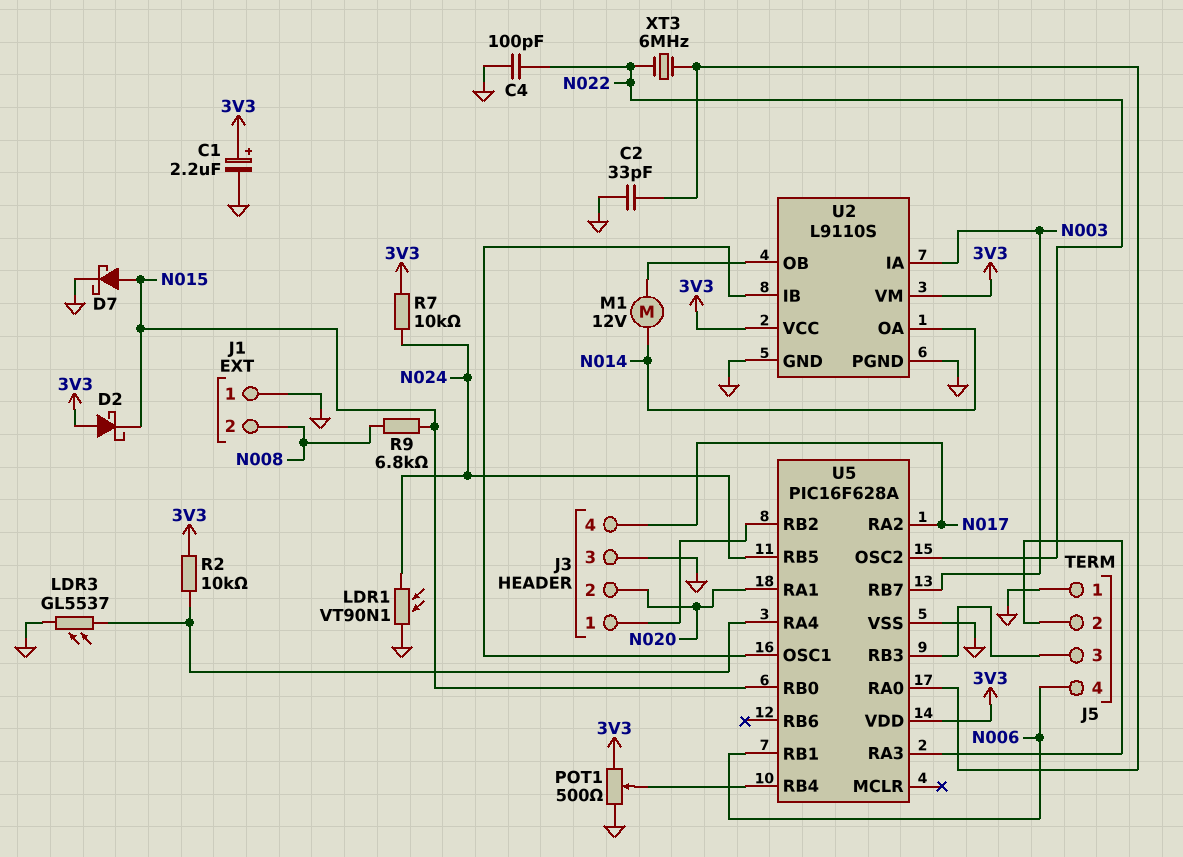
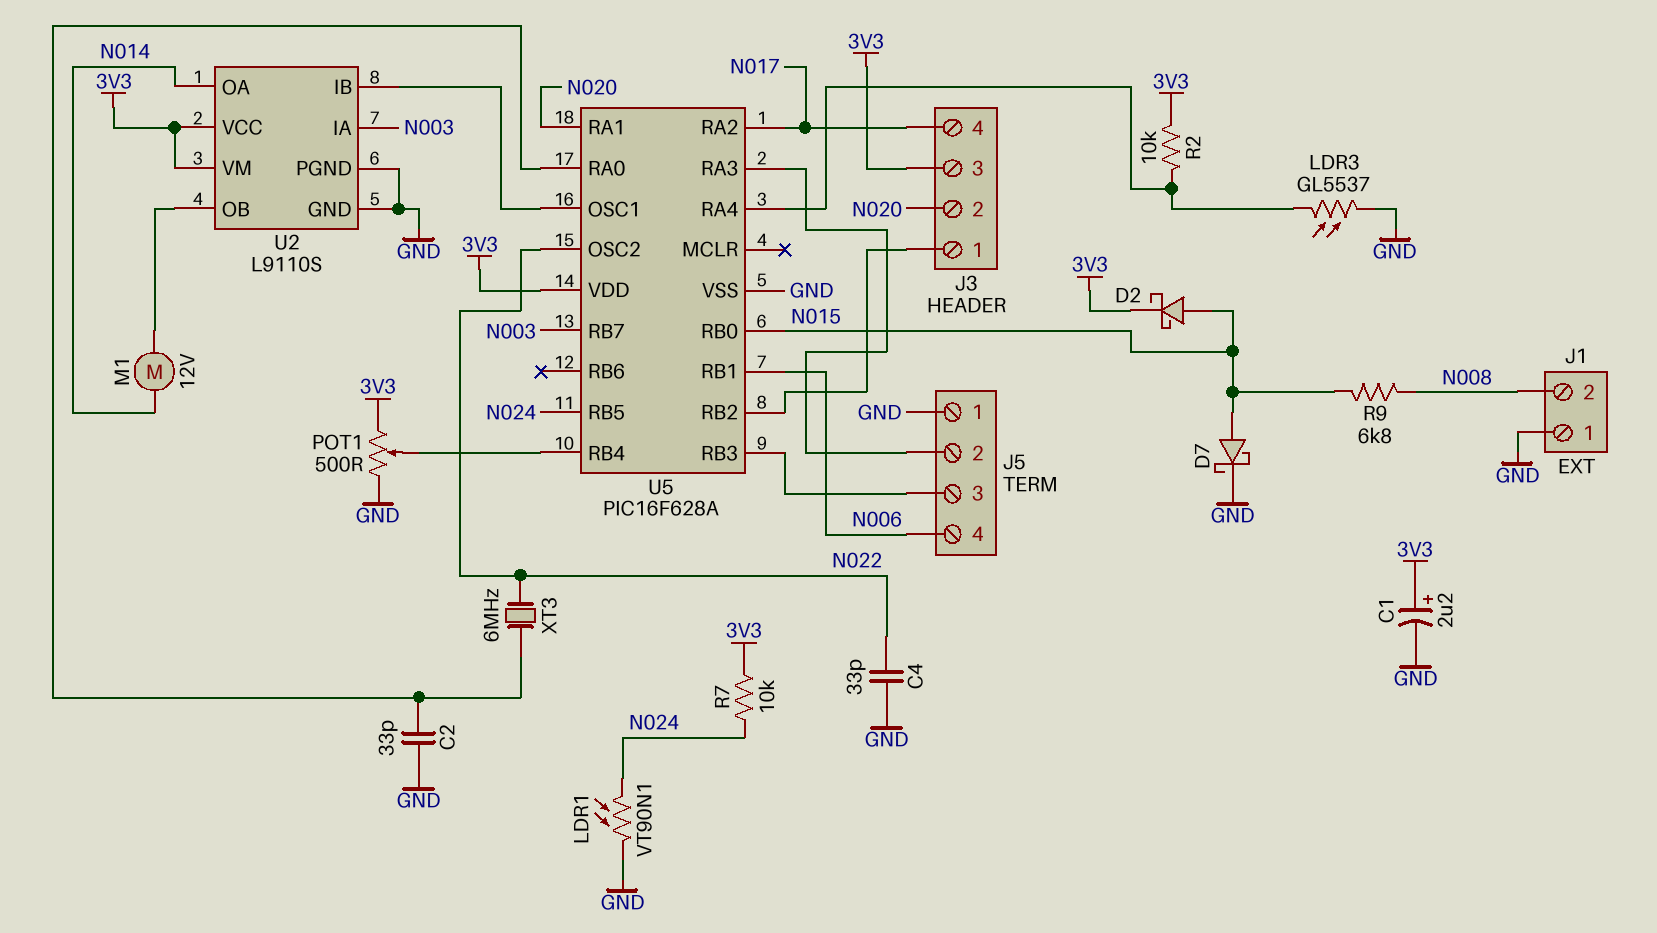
C4: 100pF (GND, N022) -> 33pF (GND, N022)
D2: schottky (A 3V3, K N015) -> schottky (A N015, K 3V3)
J3 pin 3: GND -> 3V3

